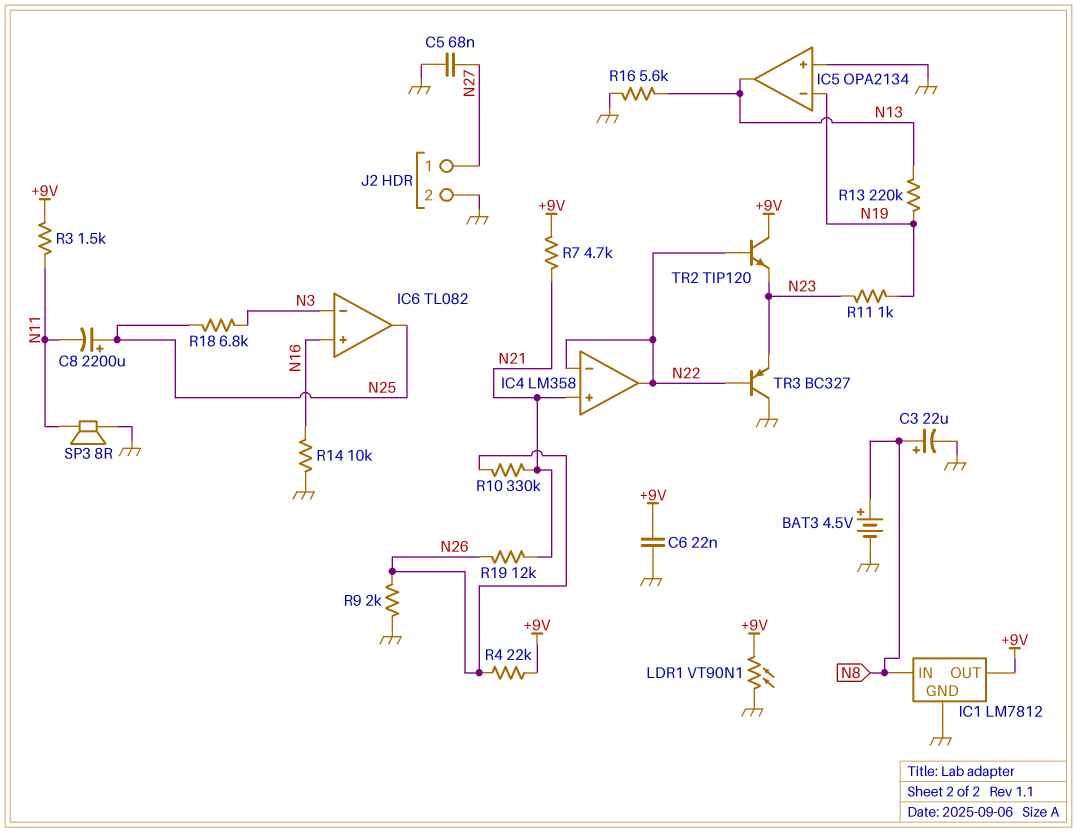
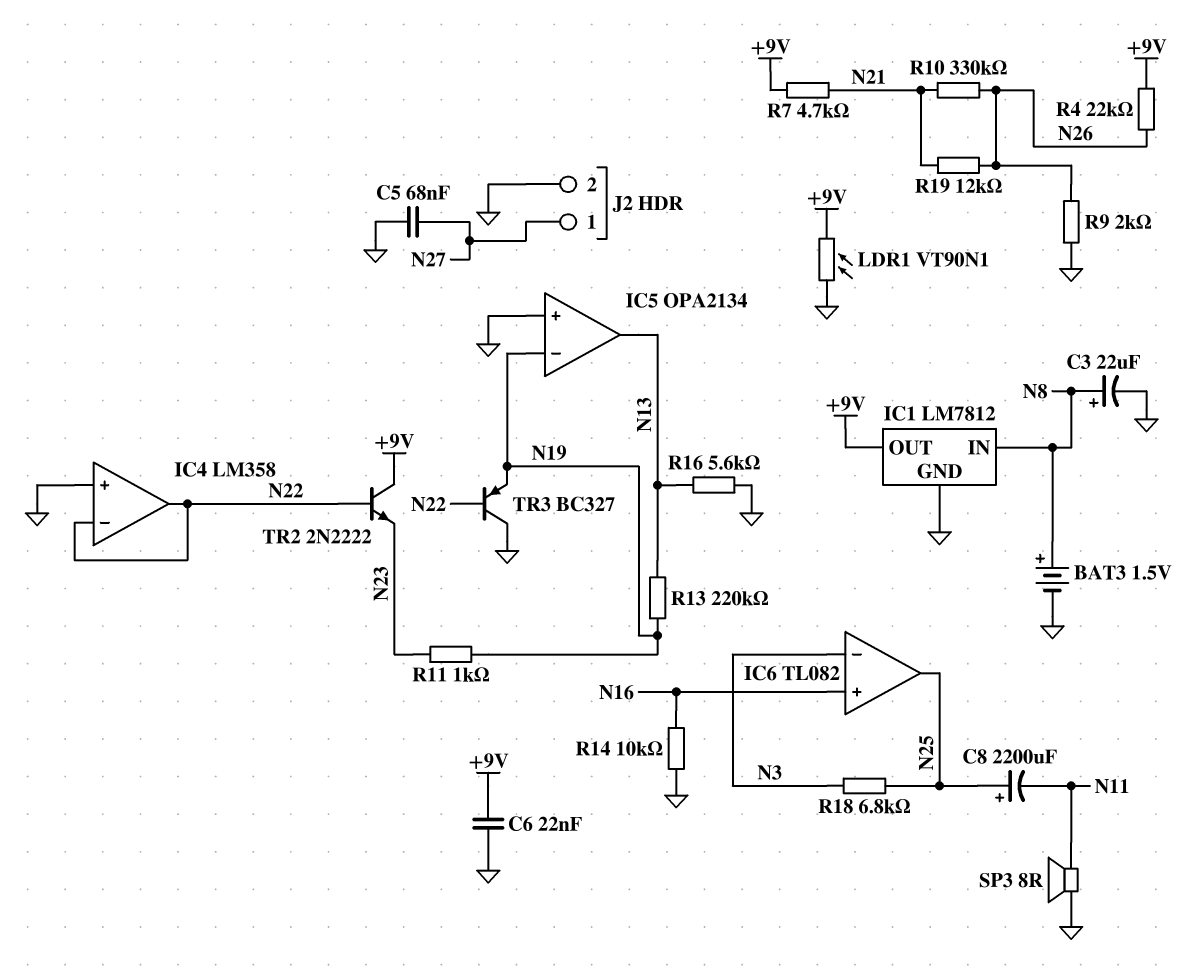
BAT3: 4.5V (plus N8, minus GND) -> 1.5V (plus N8, minus GND)
IC4 pin in+: N21 -> GND
R3: 1.5k (+9V, N11) -> none
TR2: NPN TIP120 (B N22, C +9V, E N23) -> NPN 2N2222 (B N22, C +9V, E N23)
TR3: PNP BC327 (B N22, C GND, E N23) -> PNP BC327 (B N22, C GND, E N19)

